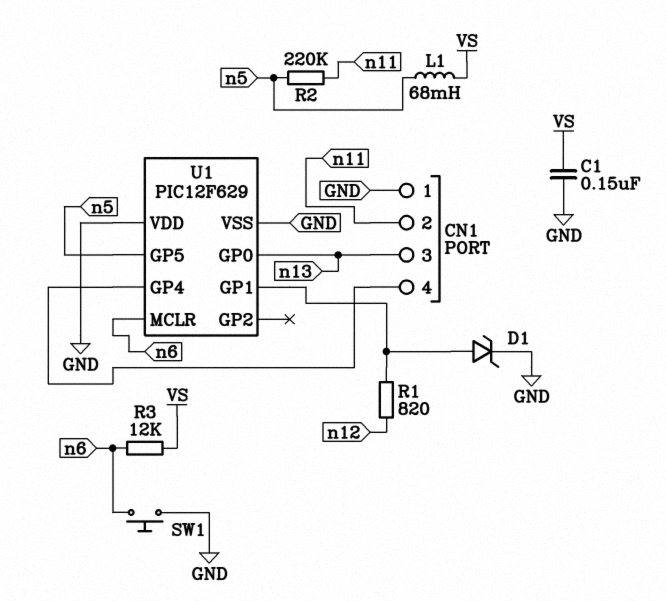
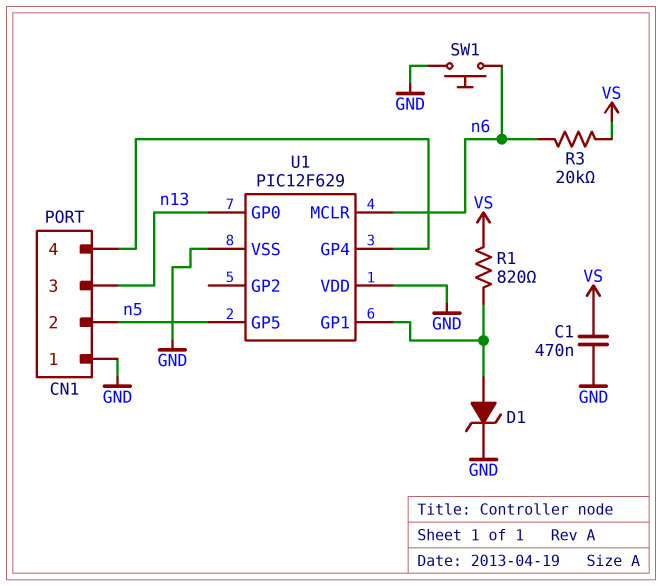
C1: 150nF (GND, VS) -> 470nF (GND, VS)
CN1 pin 2: n11 -> n5
L1: 68mH (VS, n5) -> none
R1: 820 (U1/GP1, n12) -> 820 (U1/GP1, VS)
R2: 220k (n5, n11) -> none
R3: 12k (VS, n6) -> 20k (VS, n6)

